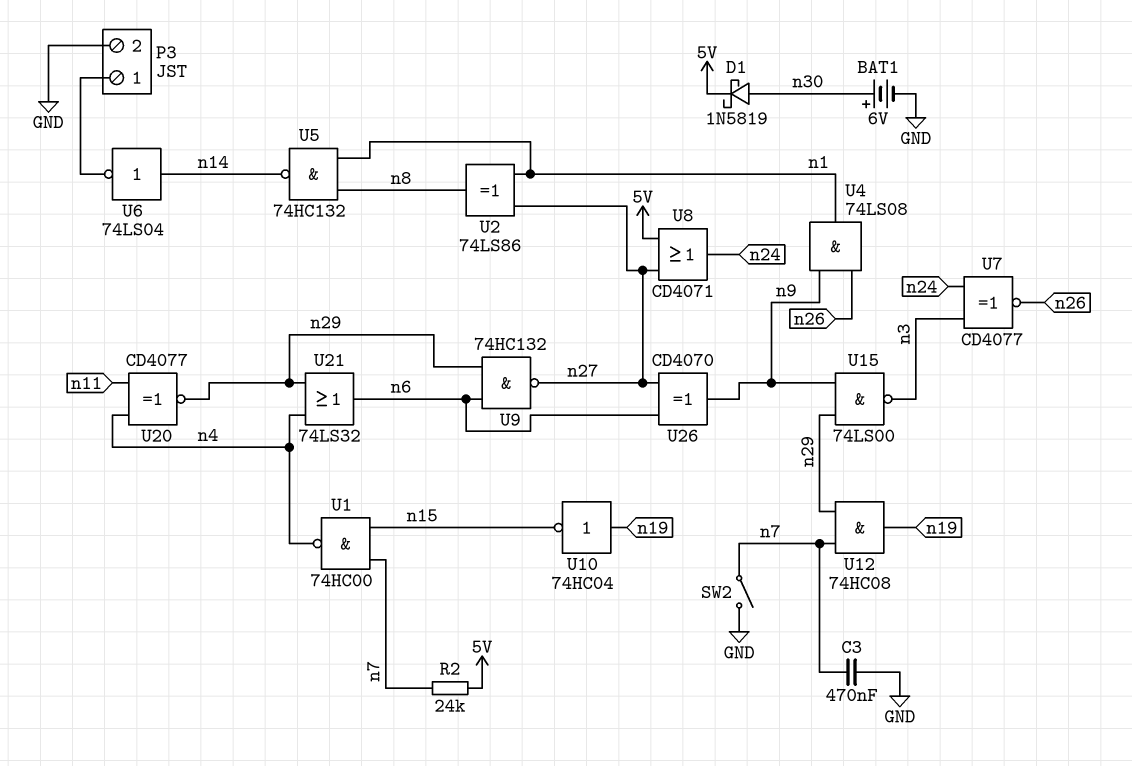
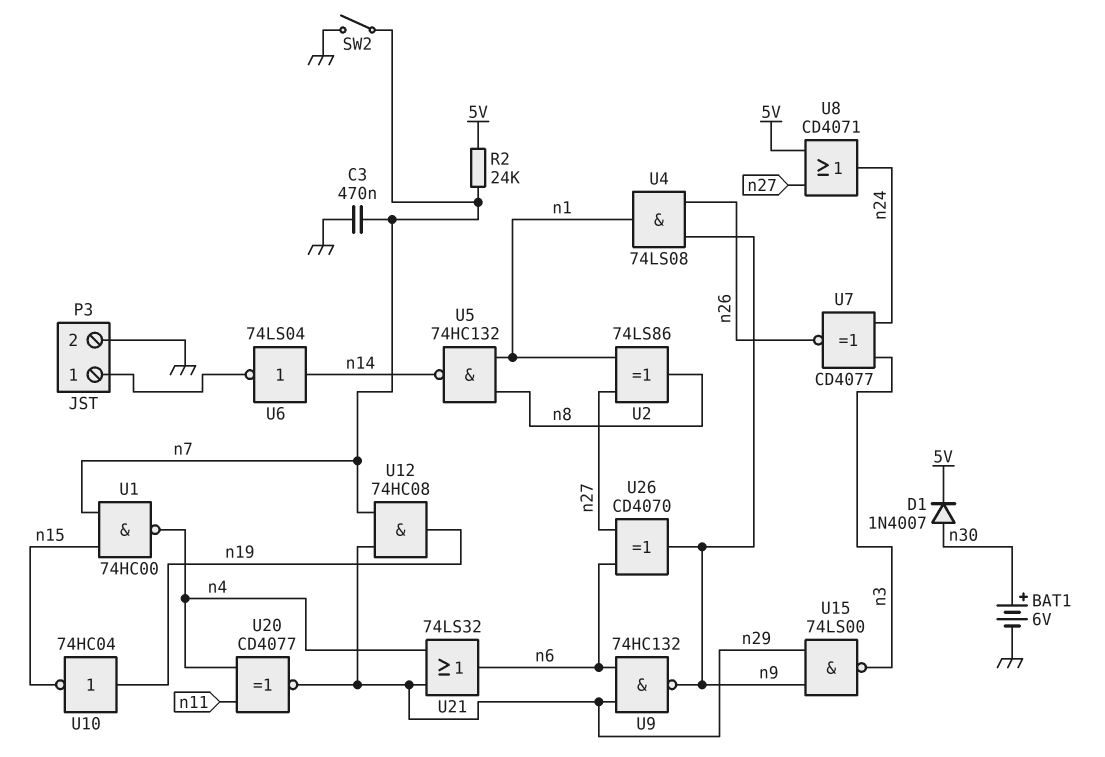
D1: schottky 1N5819 (A n30, K 5V) -> diode 1N4007 (A n30, K 5V)
U9: NAND 74HC132 (in n6, in n29, out n27) -> NAND 74HC132 (in n6, in n29, out n9)

